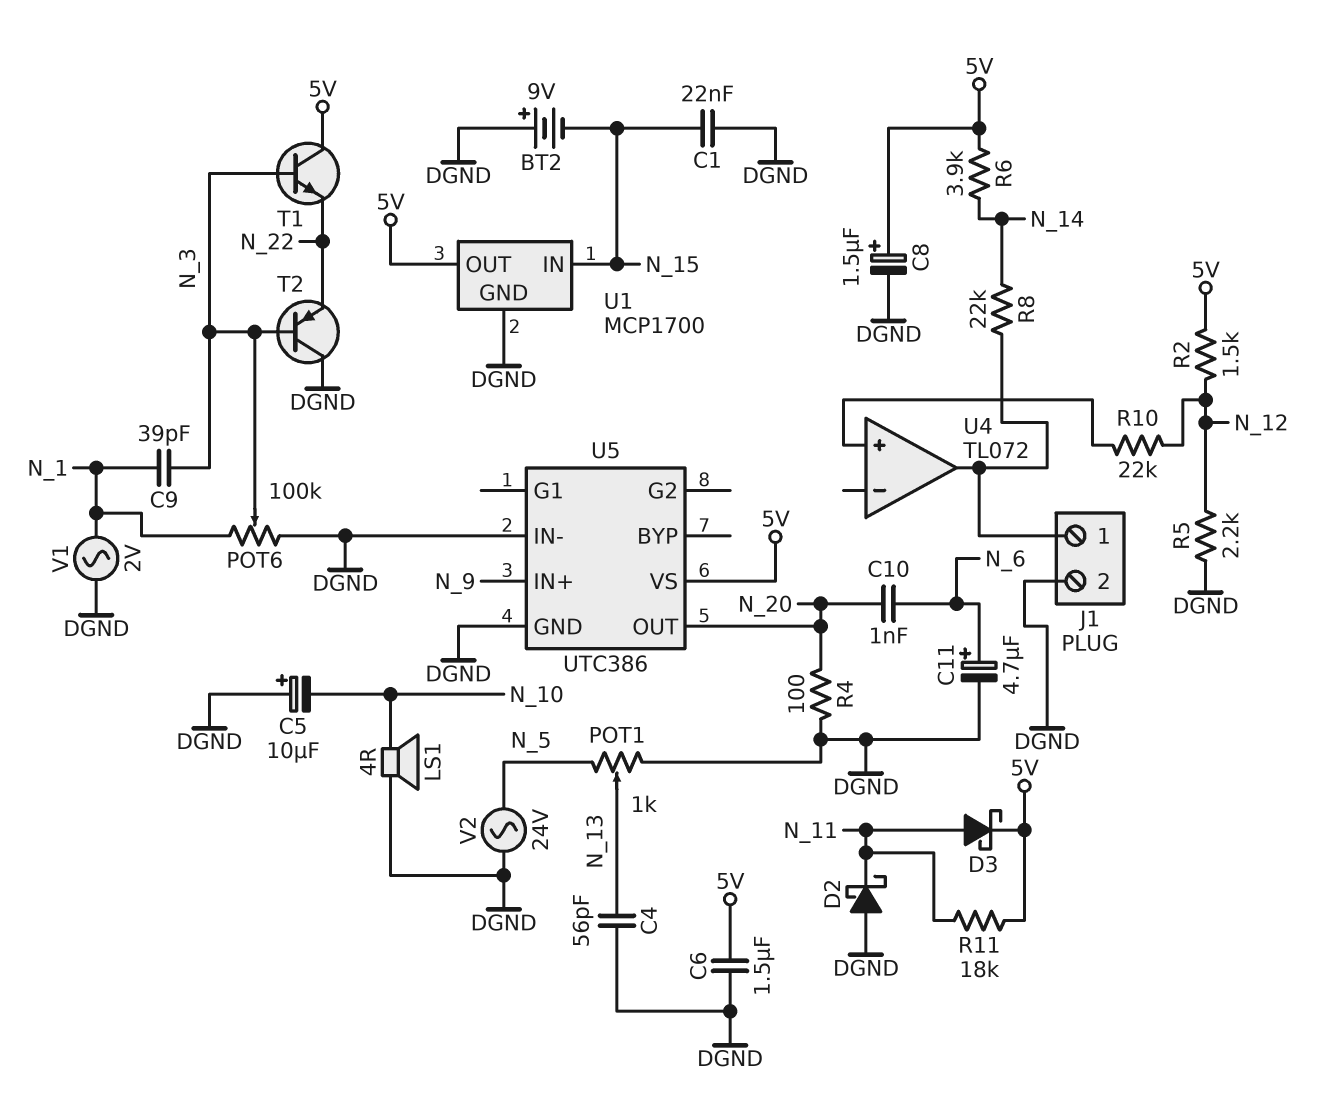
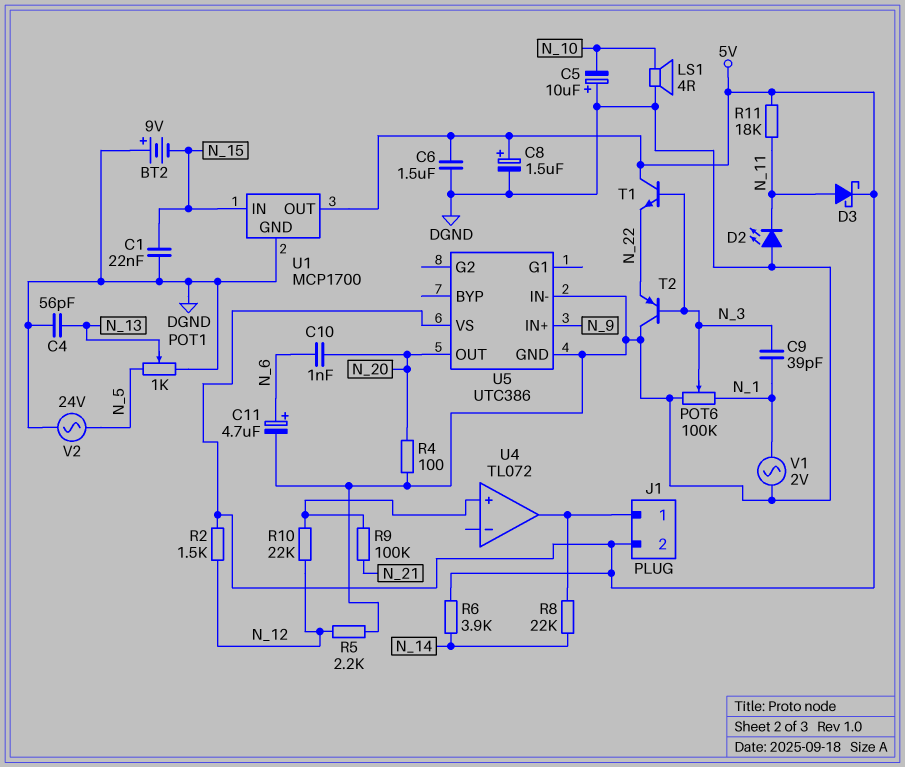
D2: schottky (A DGND, K N_11) -> LED (A DGND, K N_11)
J1 pin 2: DGND -> 5V
R9: none -> 100k (N_21, U4/in+)

